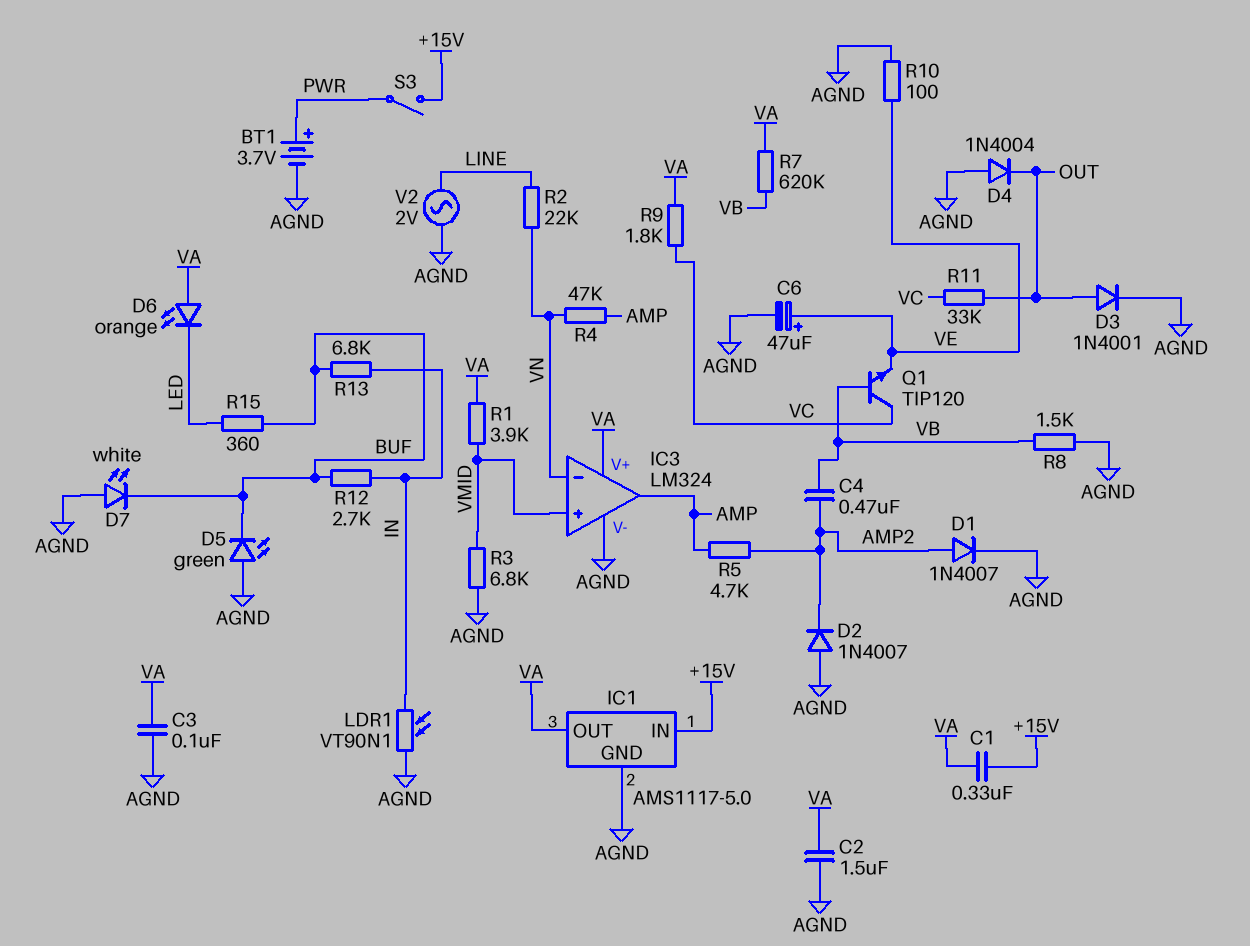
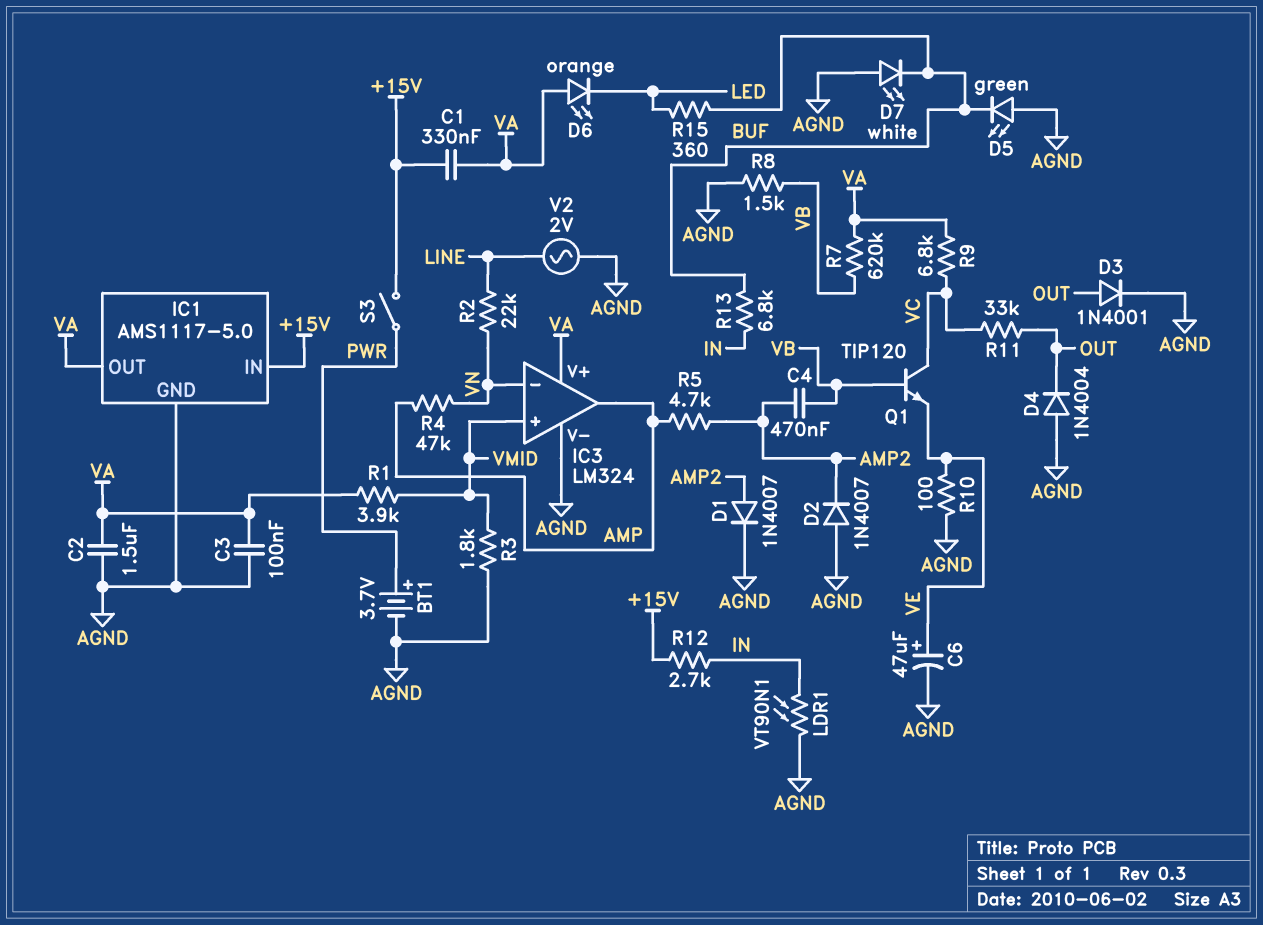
R3: 6.8k (AGND, VMID) -> 1.8k (AGND, VMID)
R9: 1.8k (VA, VC) -> 6.8k (VA, VC)
R12: 2.7k (BUF, IN) -> 2.7k (+15V, IN)

